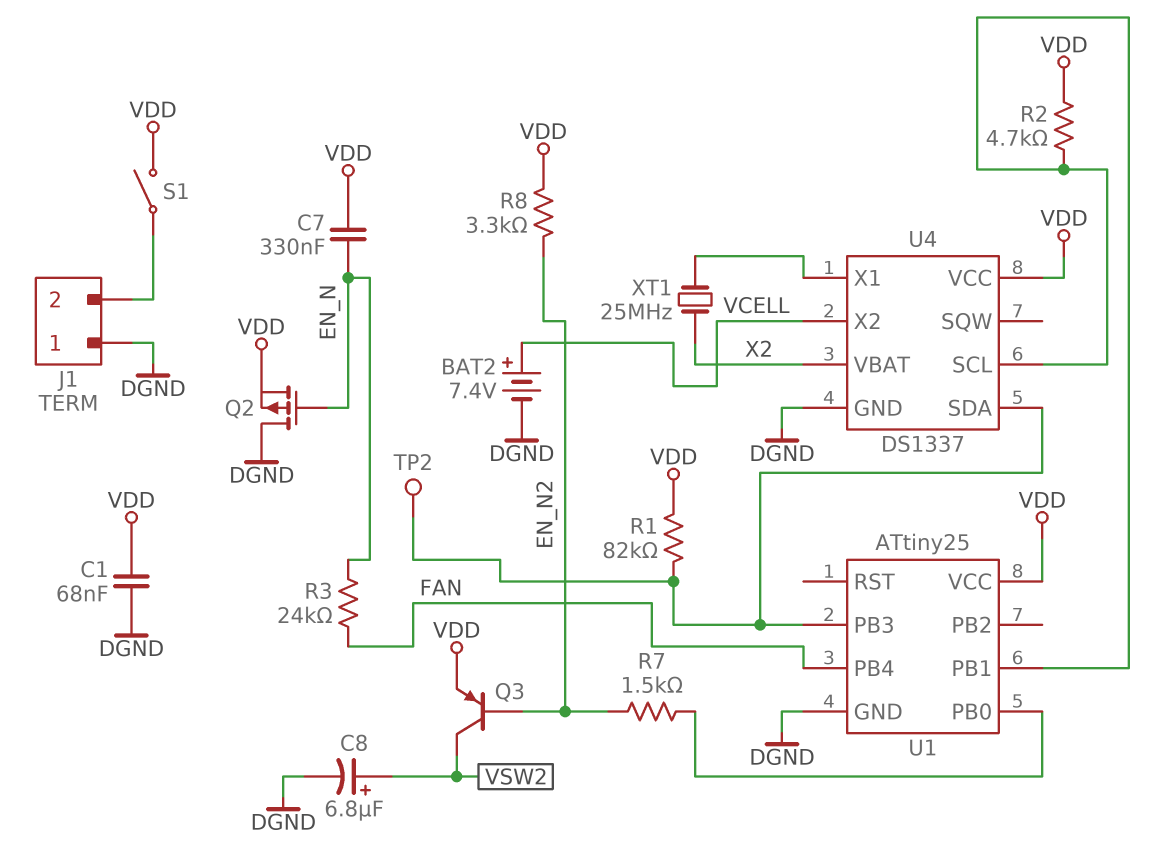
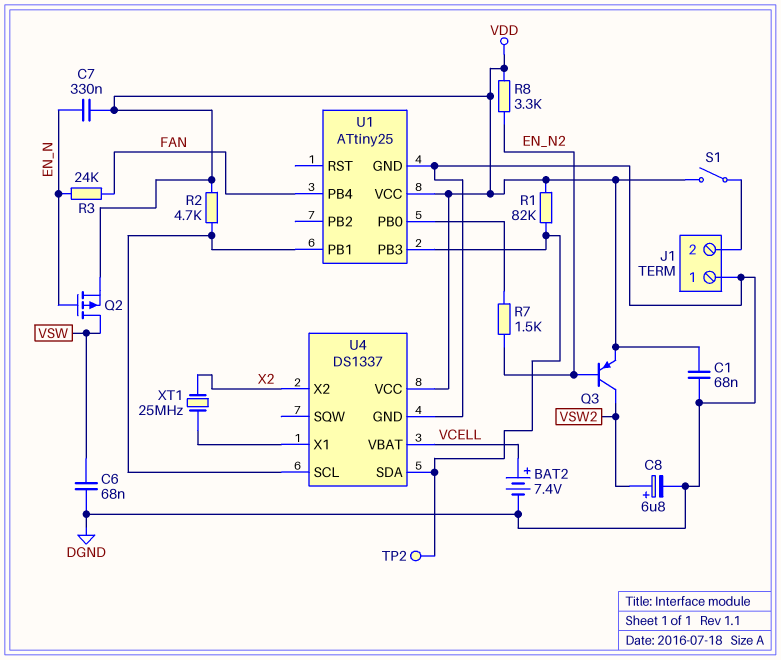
C6: none -> 68nF (DGND, VSW)
Q2: PMOS (G EN_N, D DGND, S VDD) -> PMOS (G EN_N, D VSW, S VDD)
U4 pin VBAT: X2 -> VCELL
U4 pin X2: VCELL -> X2

